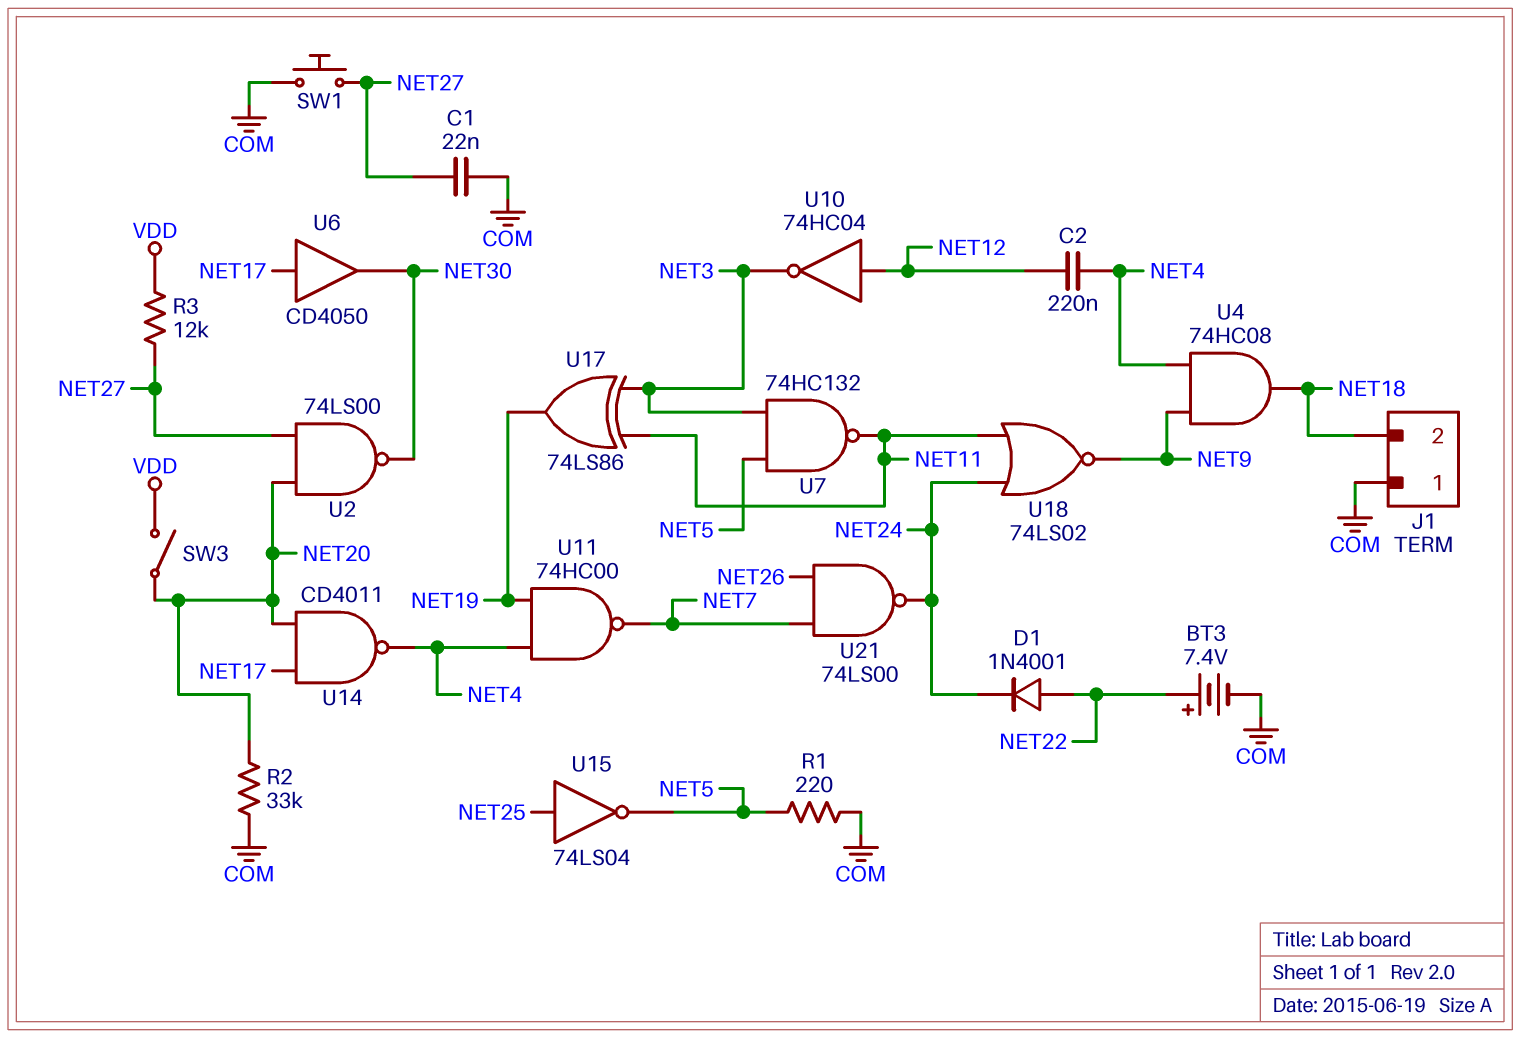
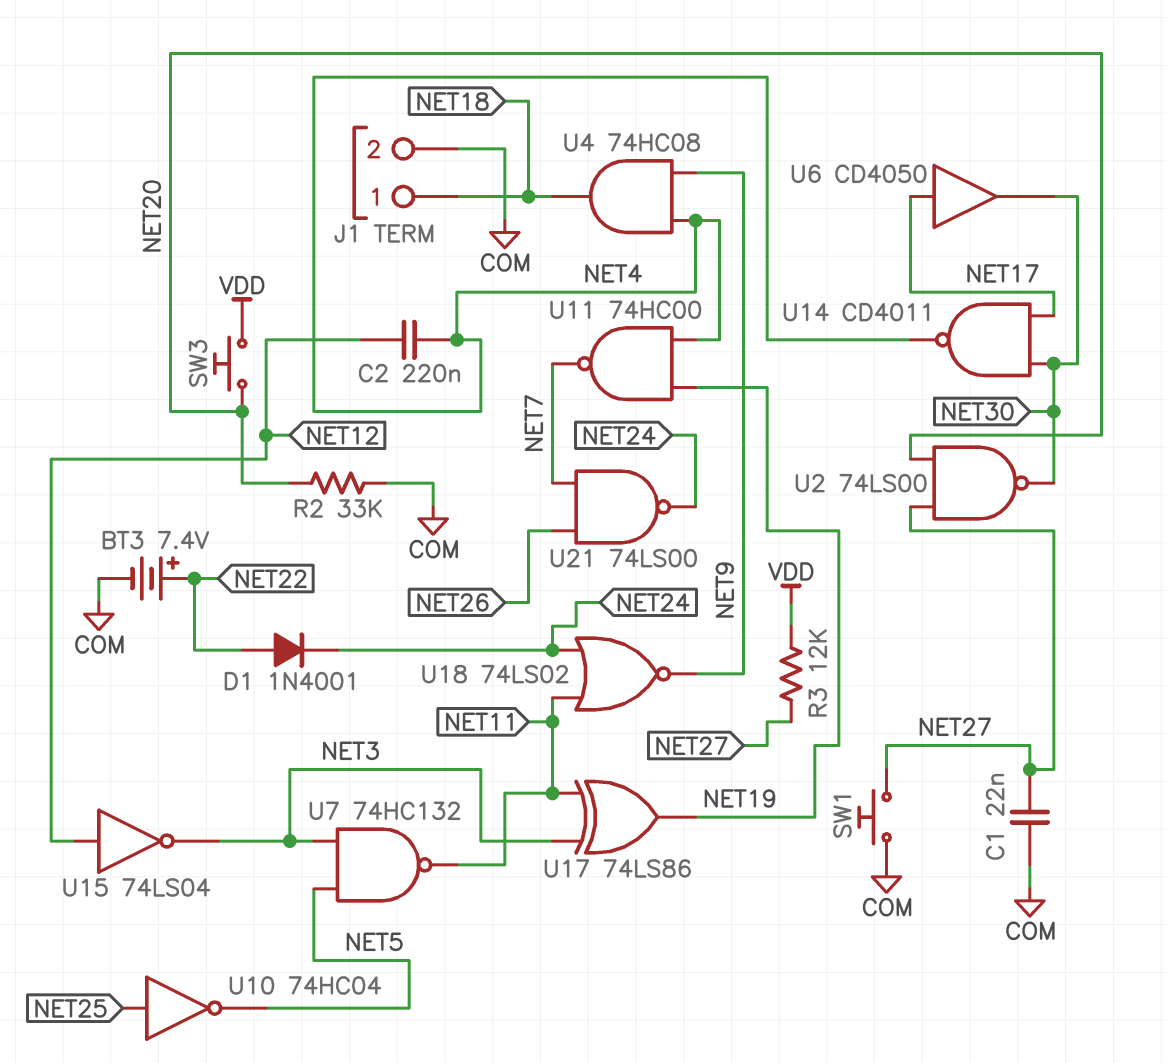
J1 pin 1: COM -> NET18
J1 pin 2: NET18 -> COM
R1: 220 (COM, NET5) -> none
SW3: switch (NET20, VDD) -> button (NET20, VDD)
U10: NOT 74HC04 (in NET12, out NET3) -> NOT 74HC04 (in NET25, out NET5)
U14: NAND CD4011 (in NET17, in NET20, out NET4) -> NAND CD4011 (in NET17, in NET30, out NET4)
U15: NOT 74LS04 (in NET25, out NET5) -> NOT 74LS04 (in NET12, out NET3)

